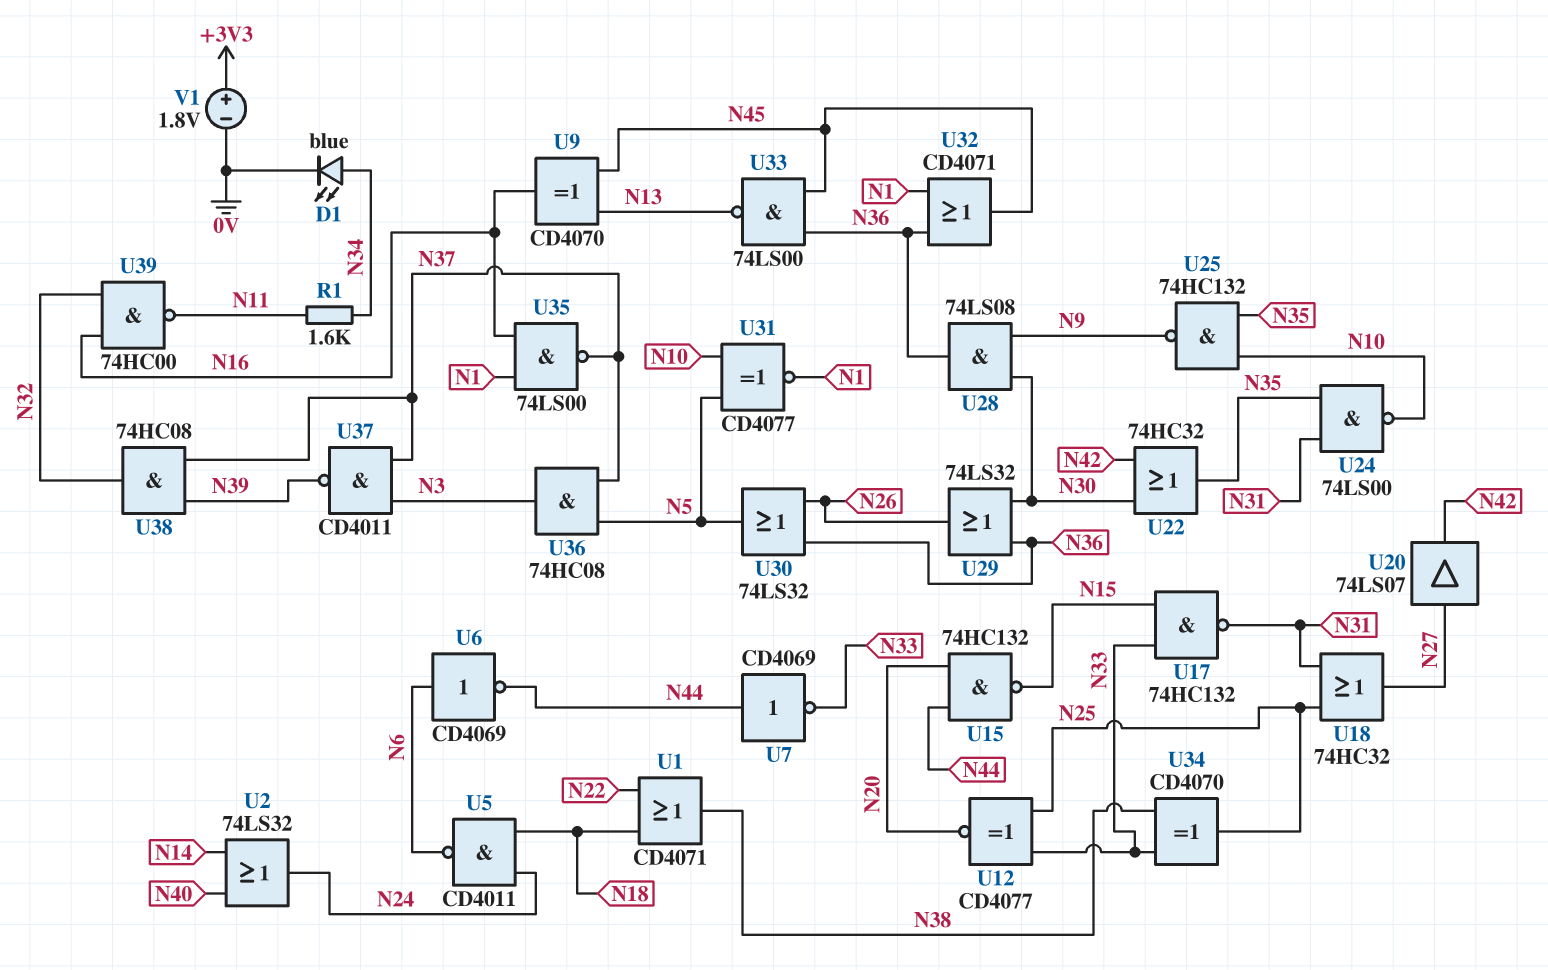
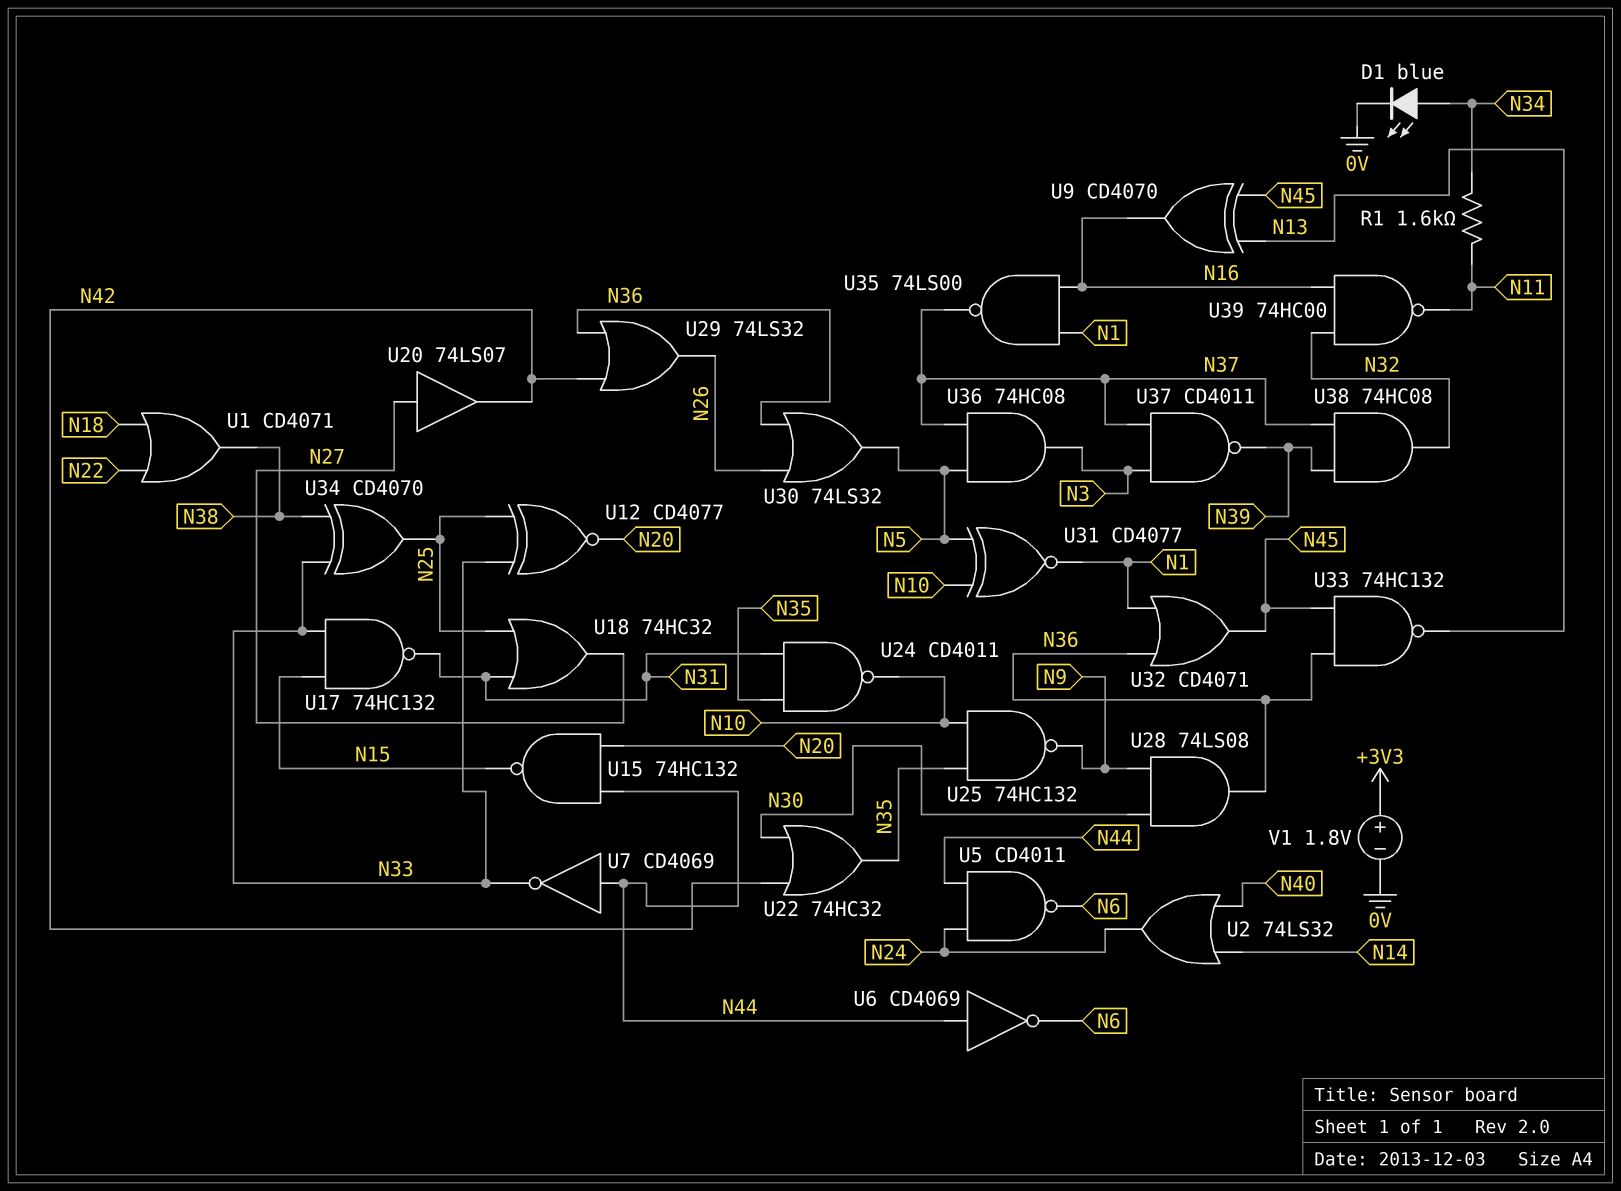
U5: NAND CD4011 (in N18, in N24, out N6) -> NAND CD4011 (in N24, in N44, out N6)
U6: NOT CD4069 (in N6, out N44) -> NOT CD4069 (in N44, out N6)
U24: NAND 74LS00 (in N31, in N35, out N10) -> NAND CD4011 (in N31, in N35, out N10)
U29: OR 74LS32 (in N30, in N36, out N26) -> OR 74LS32 (in N36, in N42, out N26)
U33: NAND 74LS00 (in N36, in N45, out N13) -> NAND 74HC132 (in N36, in N45, out N13)

